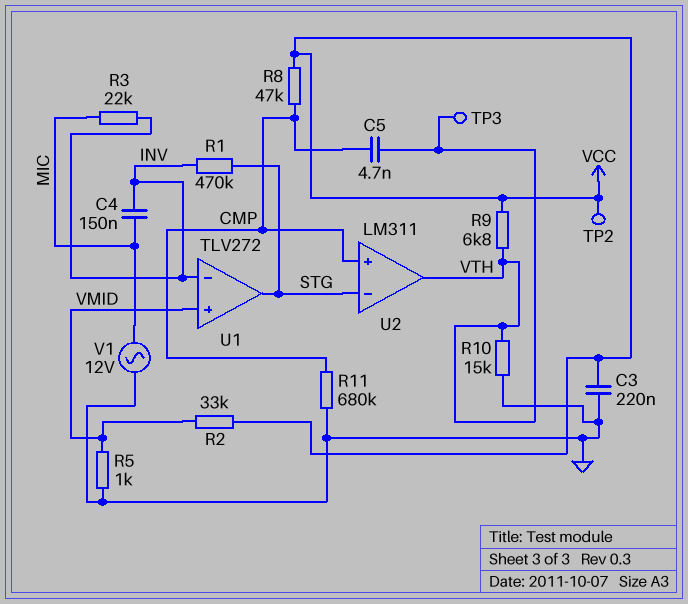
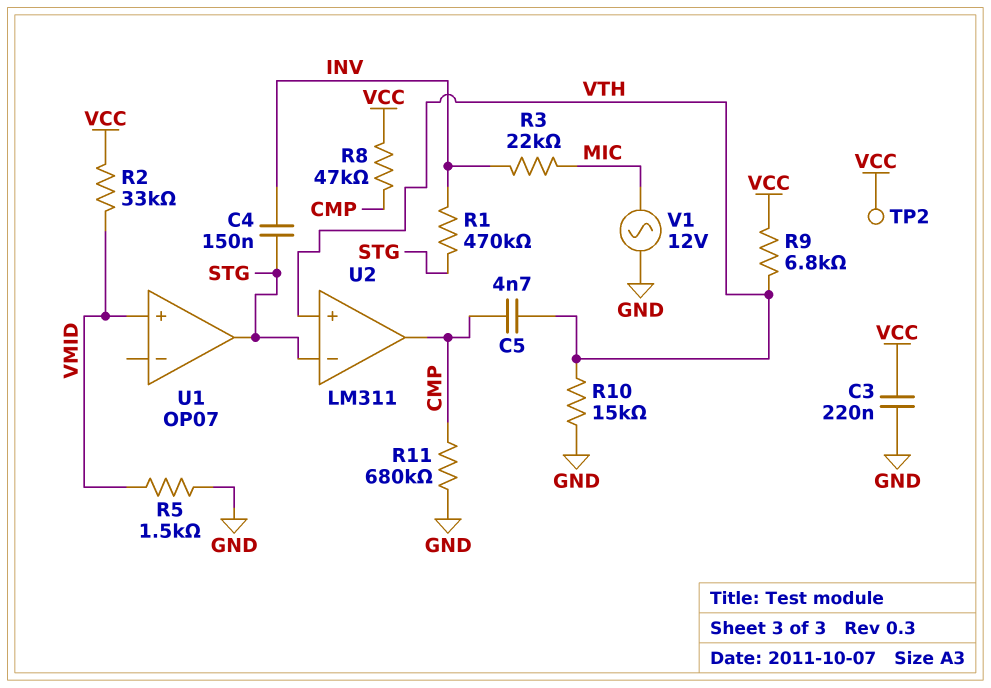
C4: 150nF (INV, MIC) -> 150nF (INV, STG)
R5: 1k (GND, VMID) -> 1.5k (GND, VMID)
TP3: test point (VTH) -> none
U1: TLV272 -> OP07
U1 pin in-: INV -> none
U2 pin in+: CMP -> VTH
U2 pin out: VTH -> CMP

